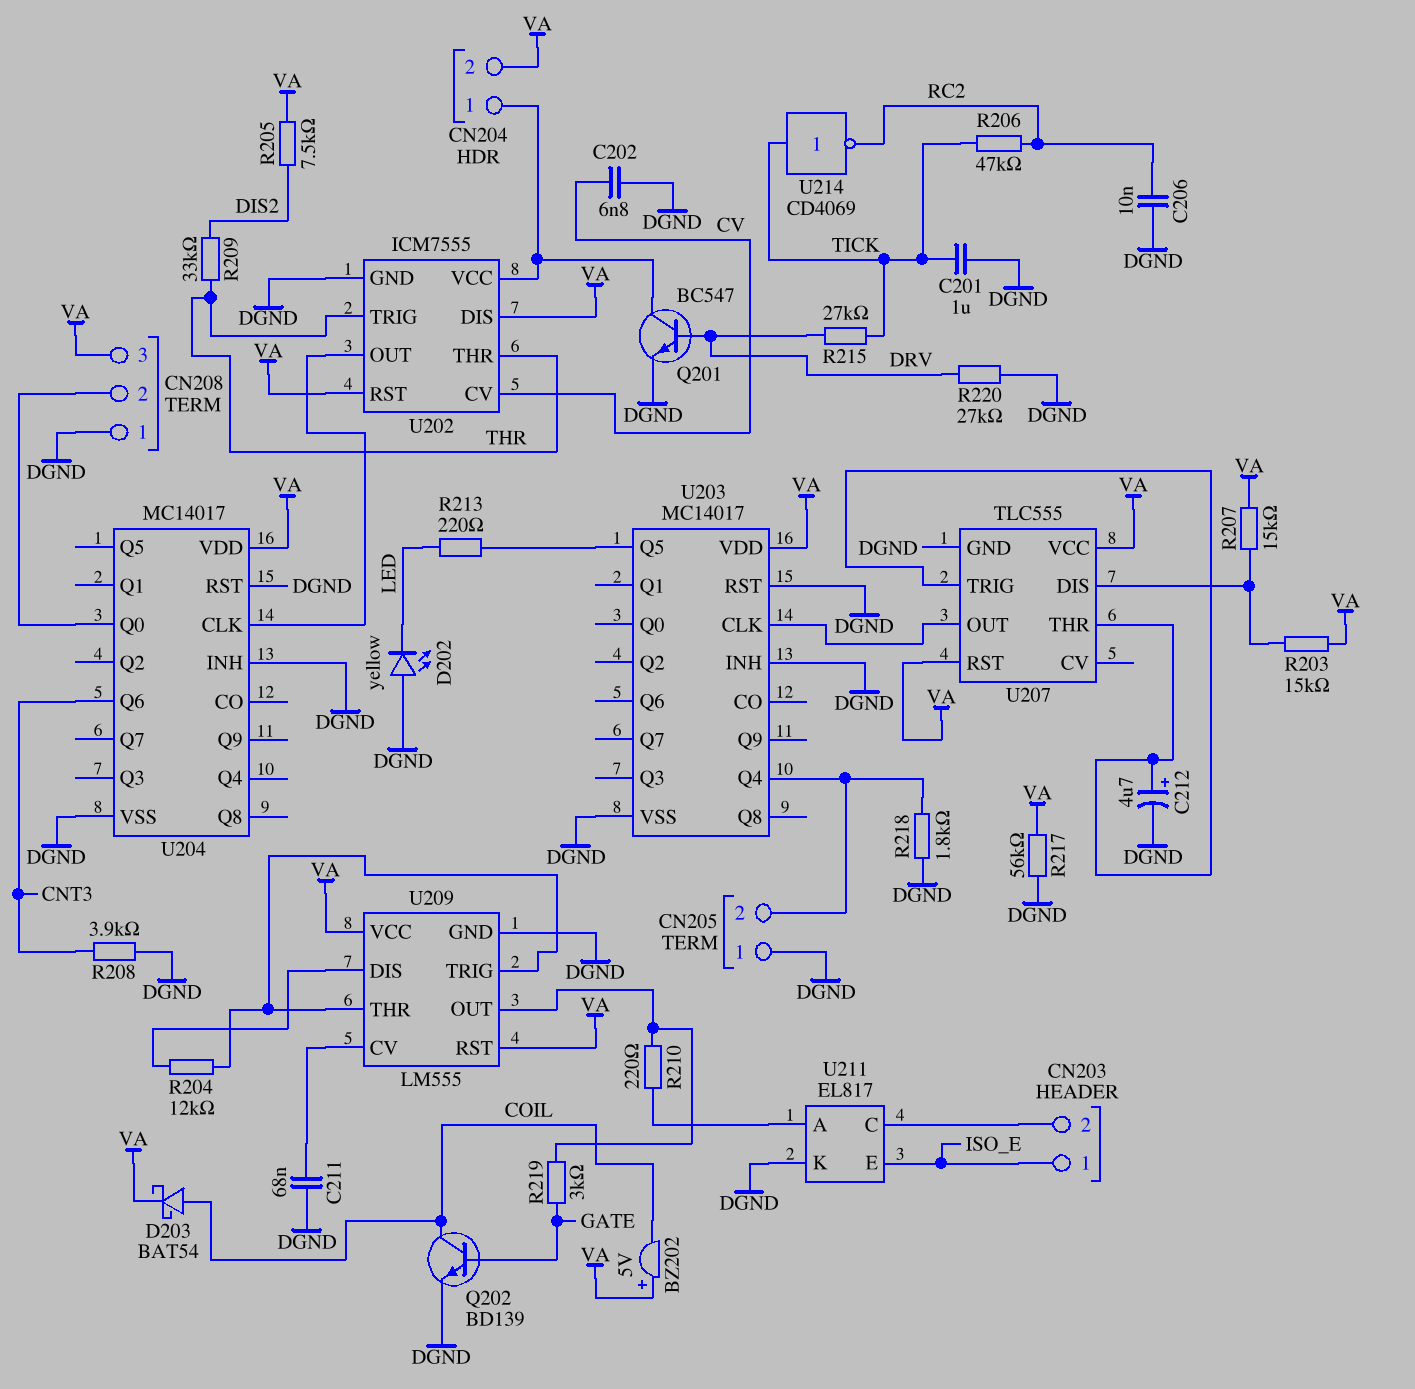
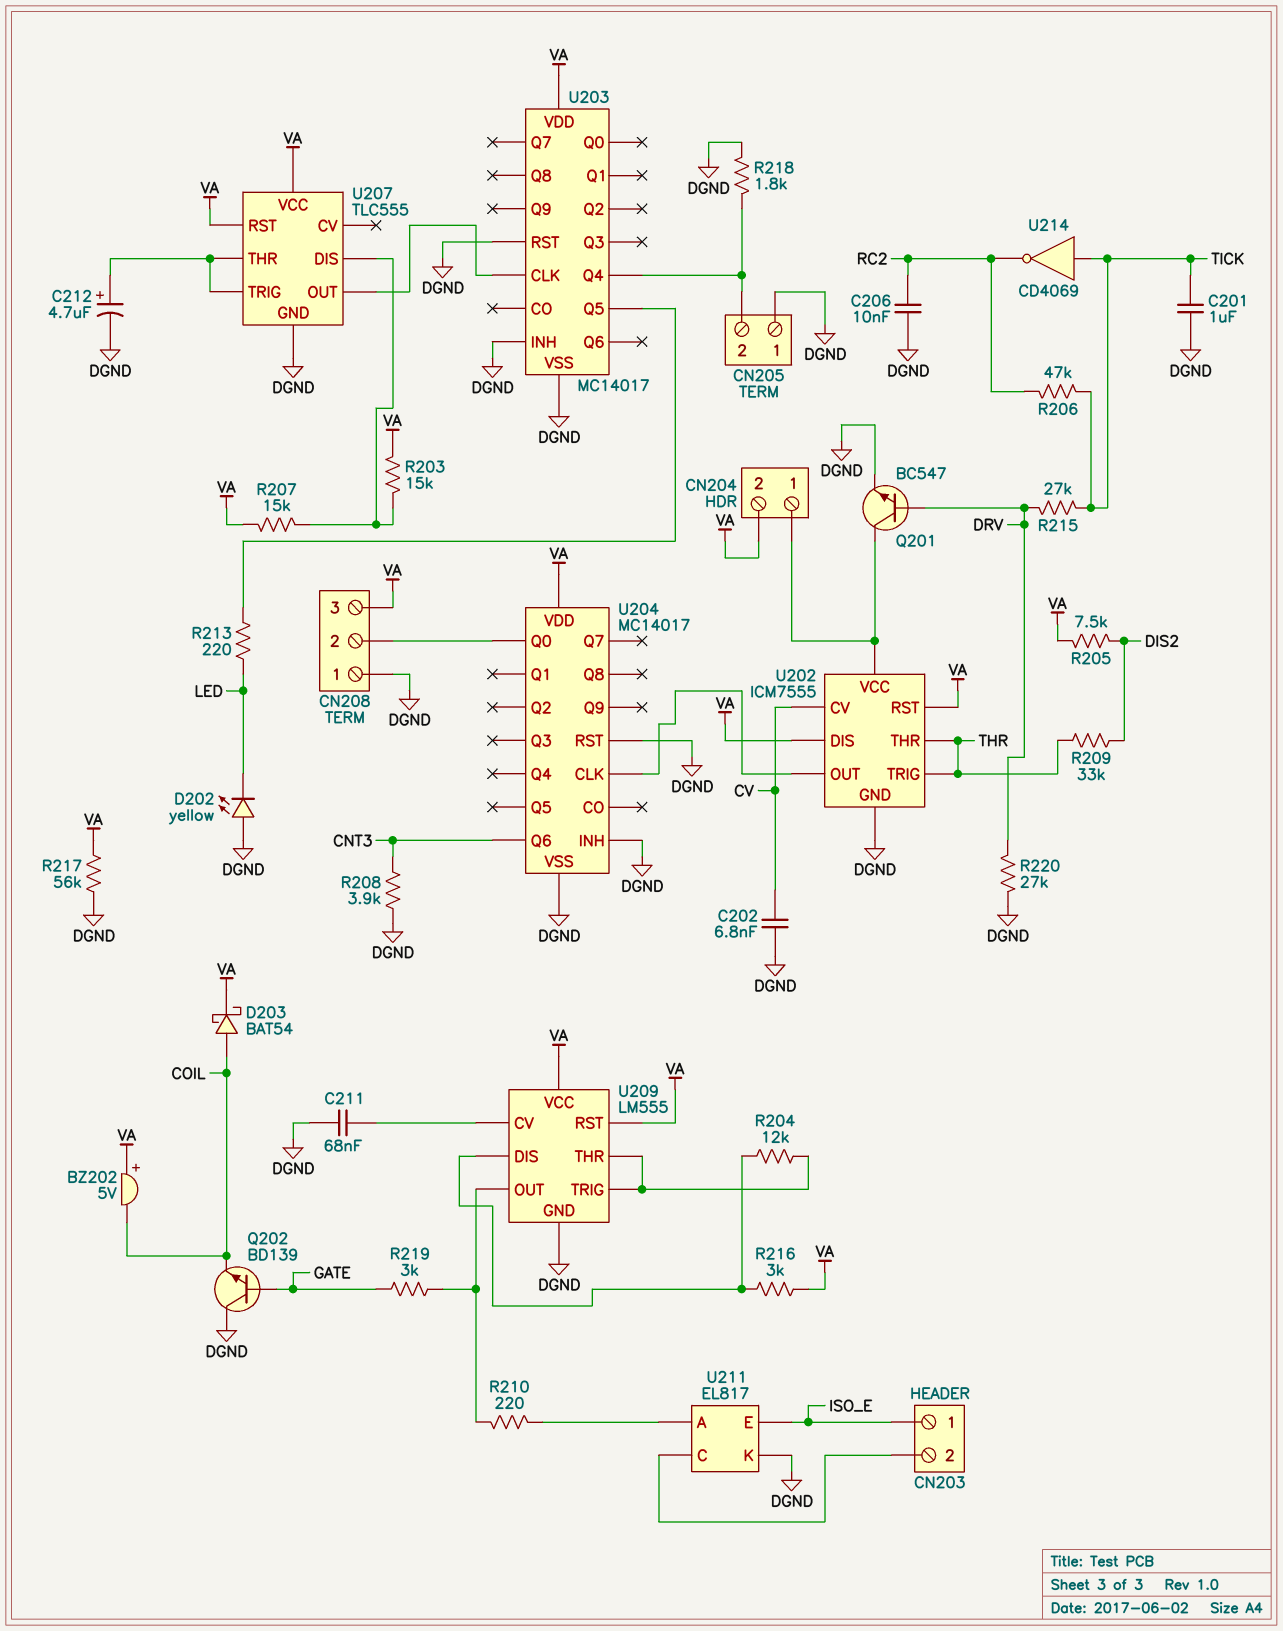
Q202: NPN BD139 (B GATE, C COIL, E DGND) -> NPN BD139 (B GATE, C DGND, E COIL)
R216: none -> 3k (U209/DIS, VA)

